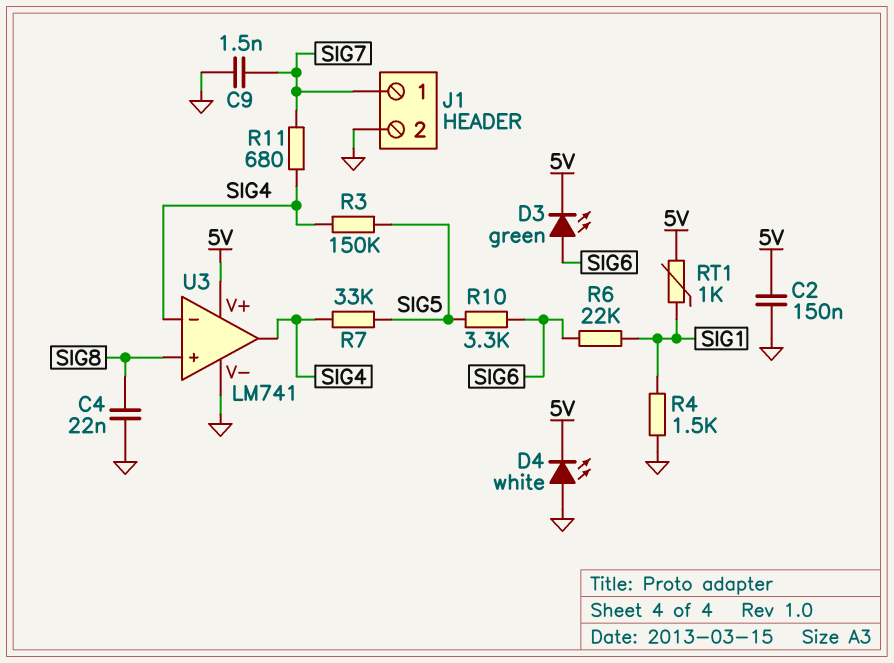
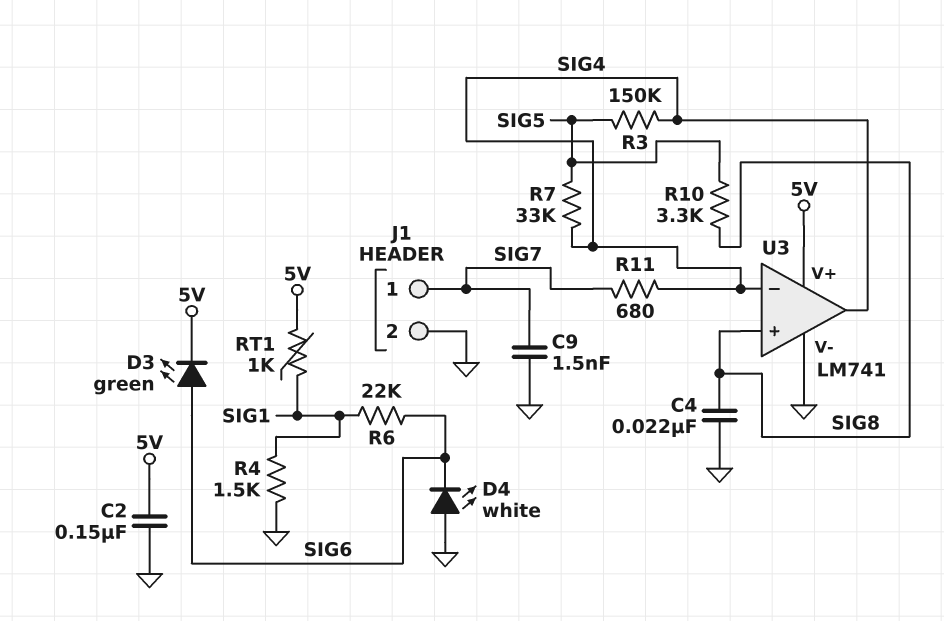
D4: LED white (A GND, K 5V) -> LED white (A GND, K SIG6)
R10: 3.3k (SIG5, SIG6) -> 3.3k (SIG5, SIG8)

